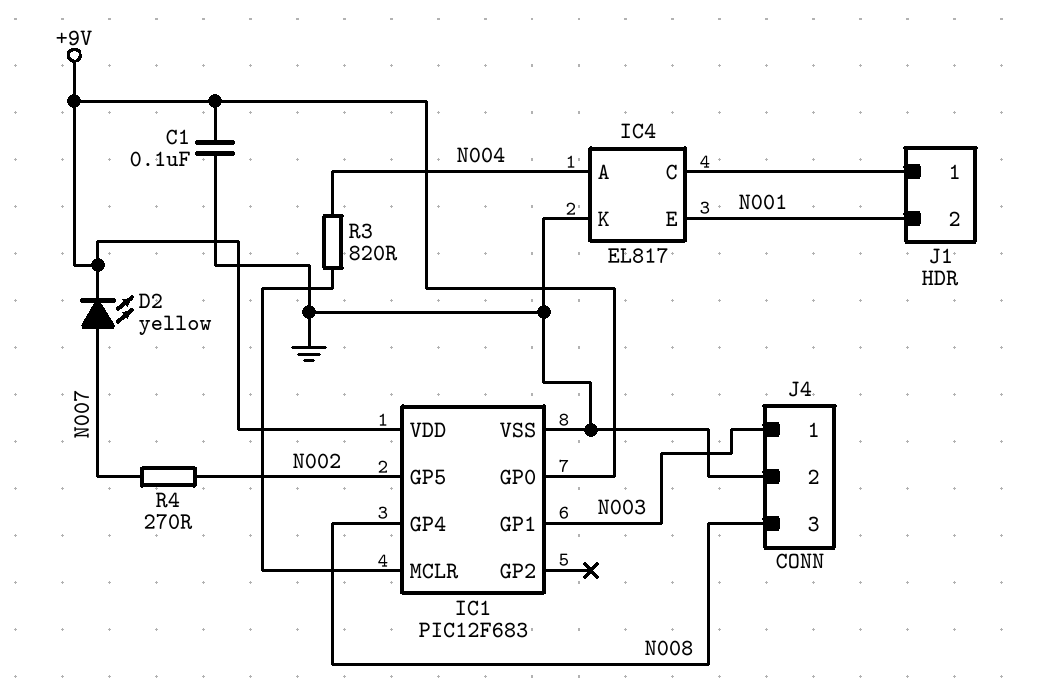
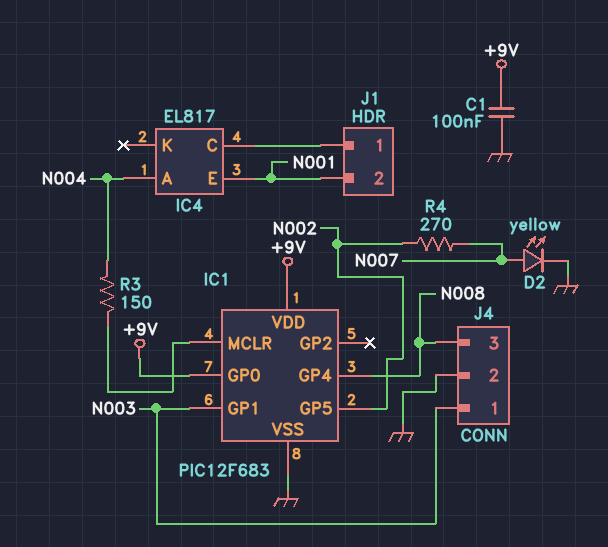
D2: LED yellow (A N007, K +9V) -> LED yellow (A N007, K GND)
IC4 pin K: GND -> none
R3: 820 (IC1/MCLR, N004) -> 150 (IC1/MCLR, N004)

